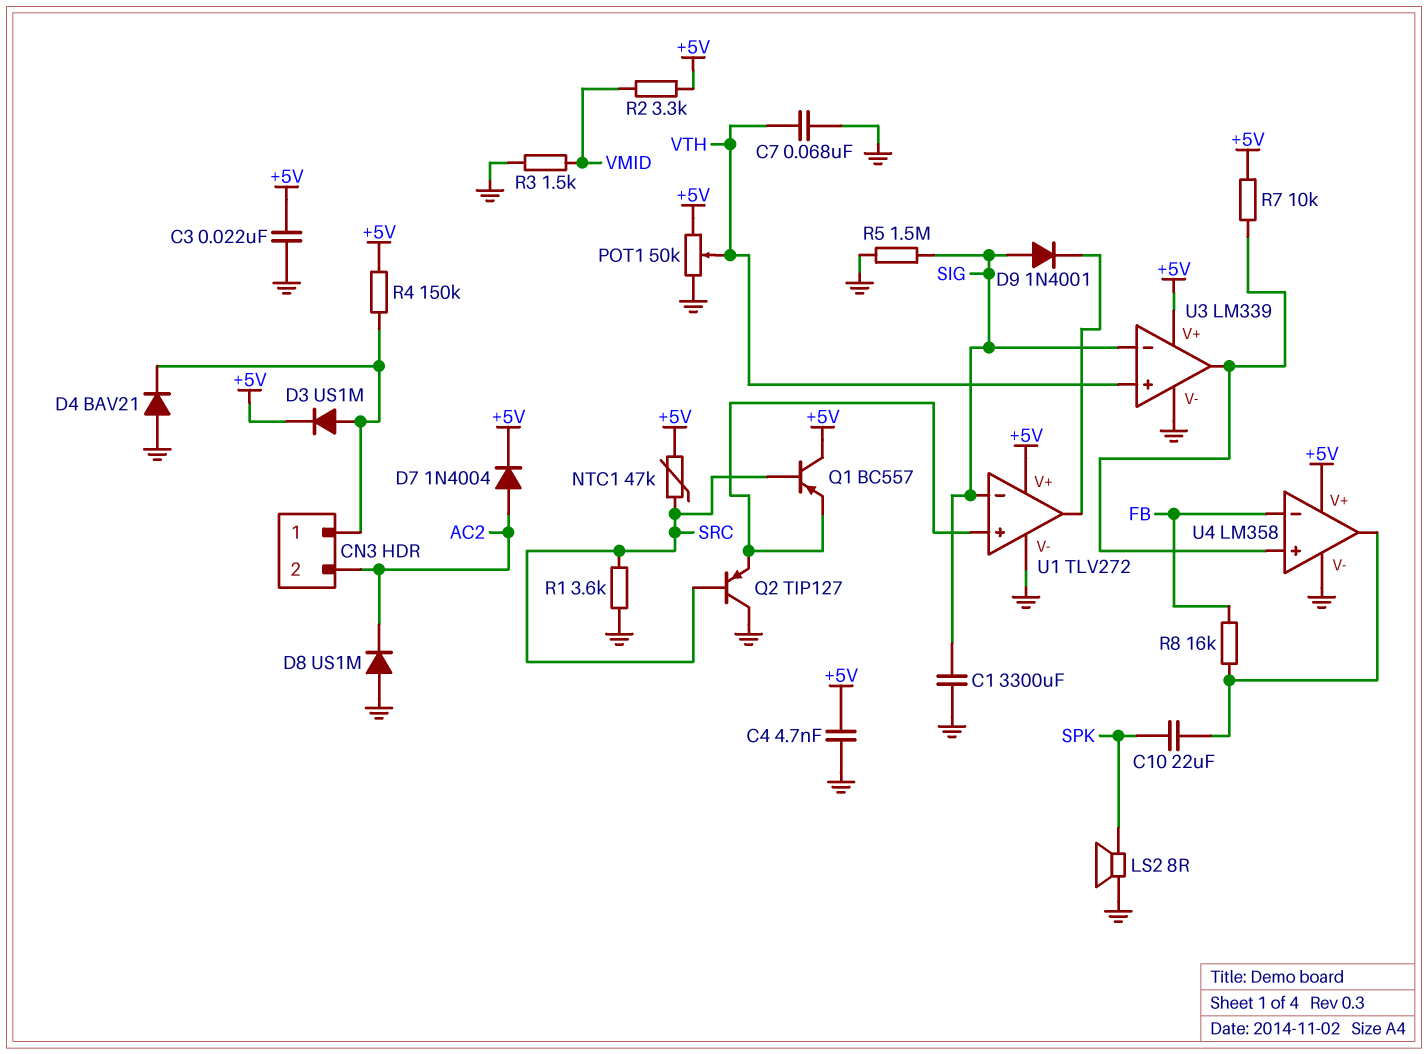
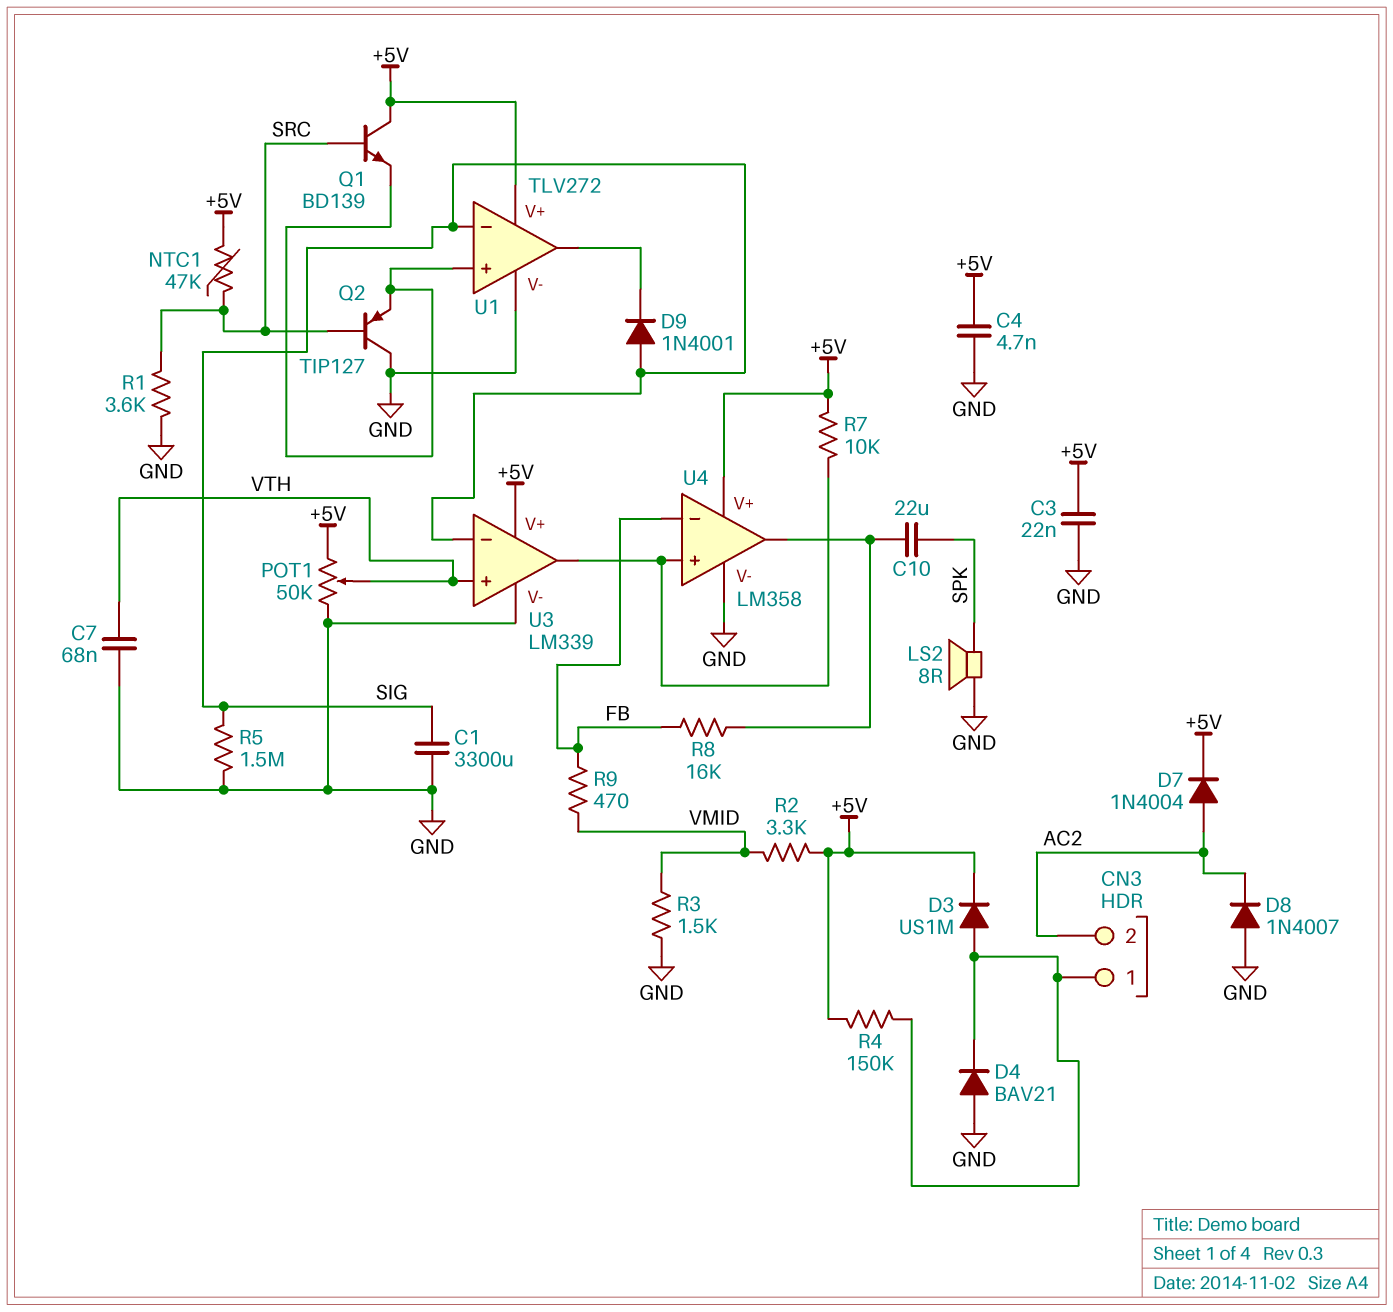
D8: diode US1M (A GND, K AC2) -> diode 1N4007 (A GND, K AC2)
Q1: PNP BC557 (B SRC, C +5V, E U1/in+) -> NPN BD139 (B SRC, C +5V, E U1/in+)
R9: none -> 470 (FB, VMID)

